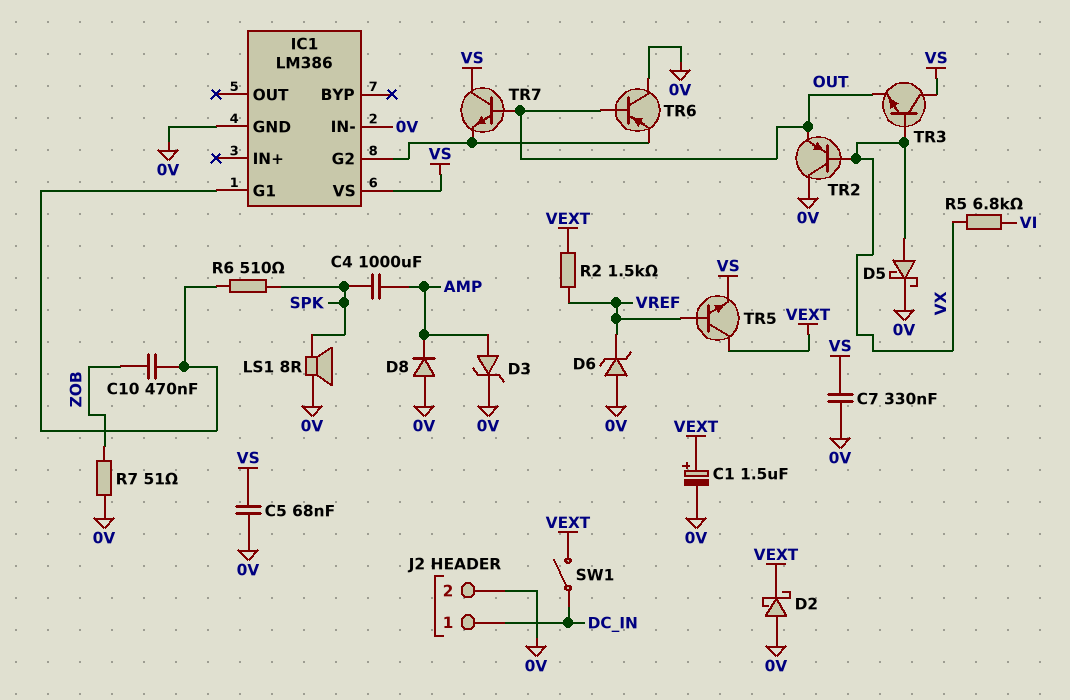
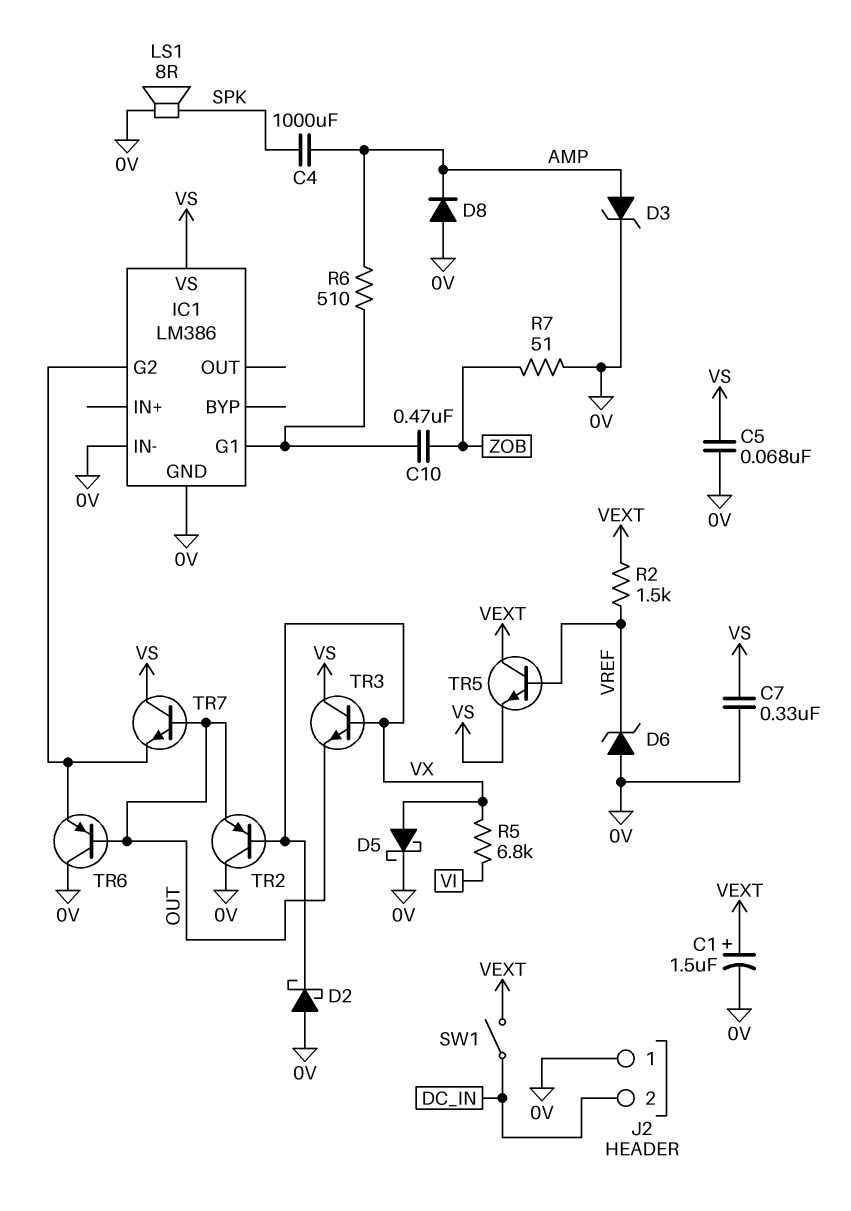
D2: schottky (A 0V, K VEXT) -> schottky (A 0V, K VX)
J2 pin 1: DC_IN -> 0V
J2 pin 2: 0V -> DC_IN
R6: 510 (IC1/G1, SPK) -> 510 (AMP, IC1/G1)

